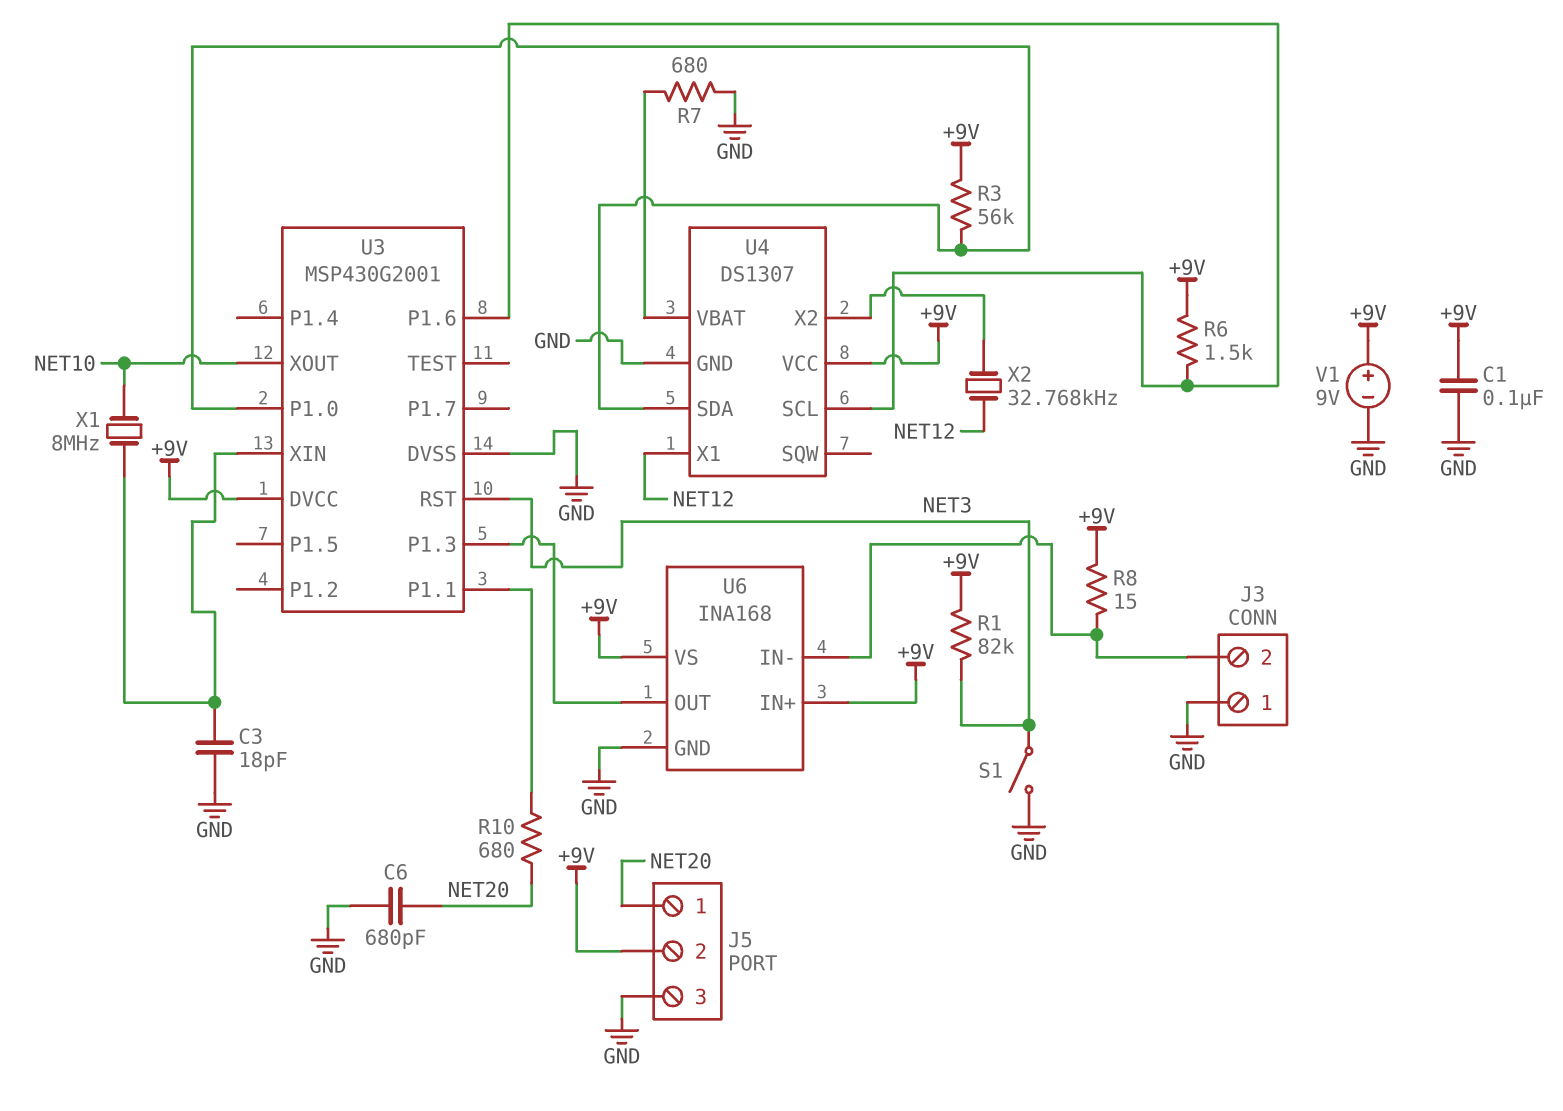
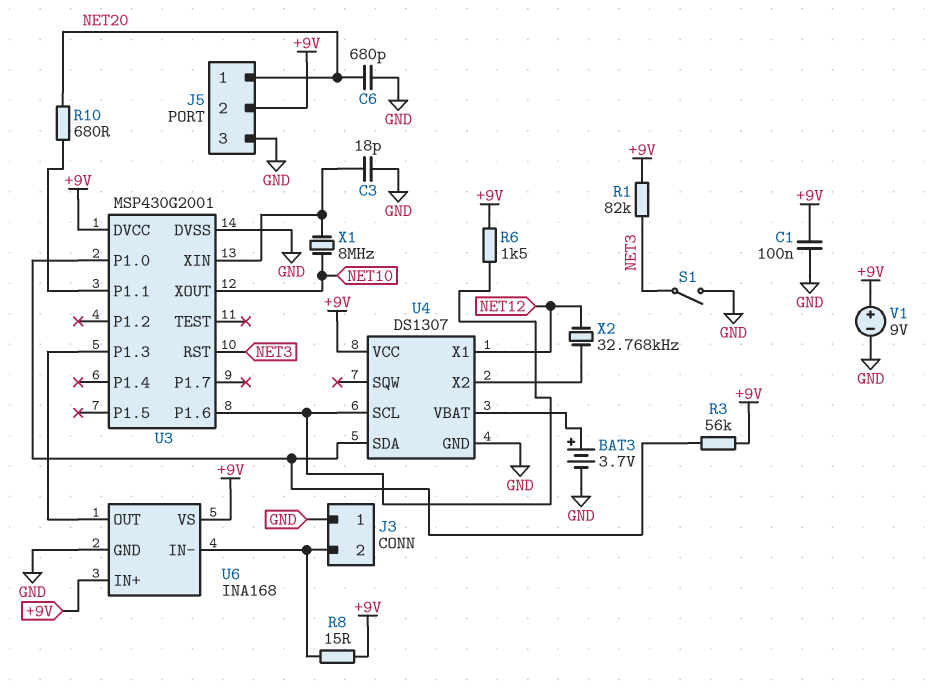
BAT3: none -> 3.7V (plus U4/VBAT, minus GND)
R7: 680 (GND, U4/VBAT) -> none

